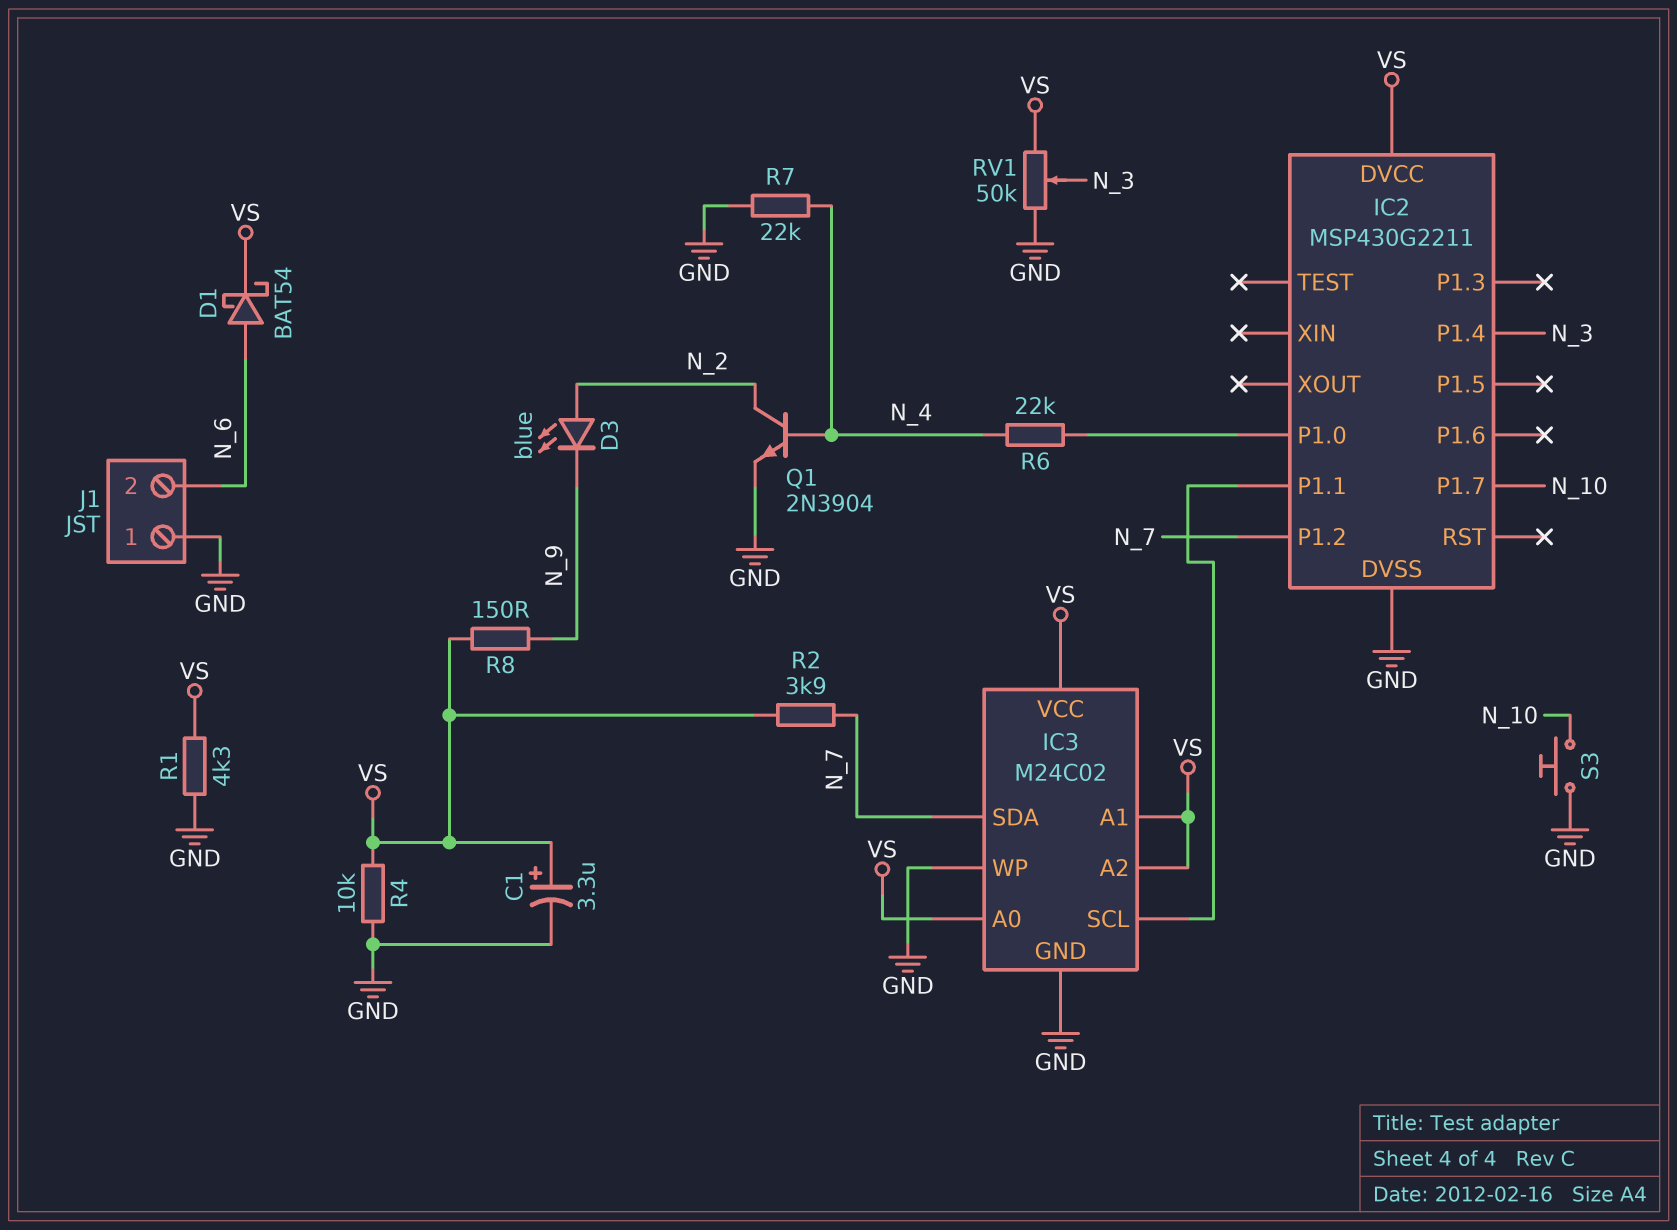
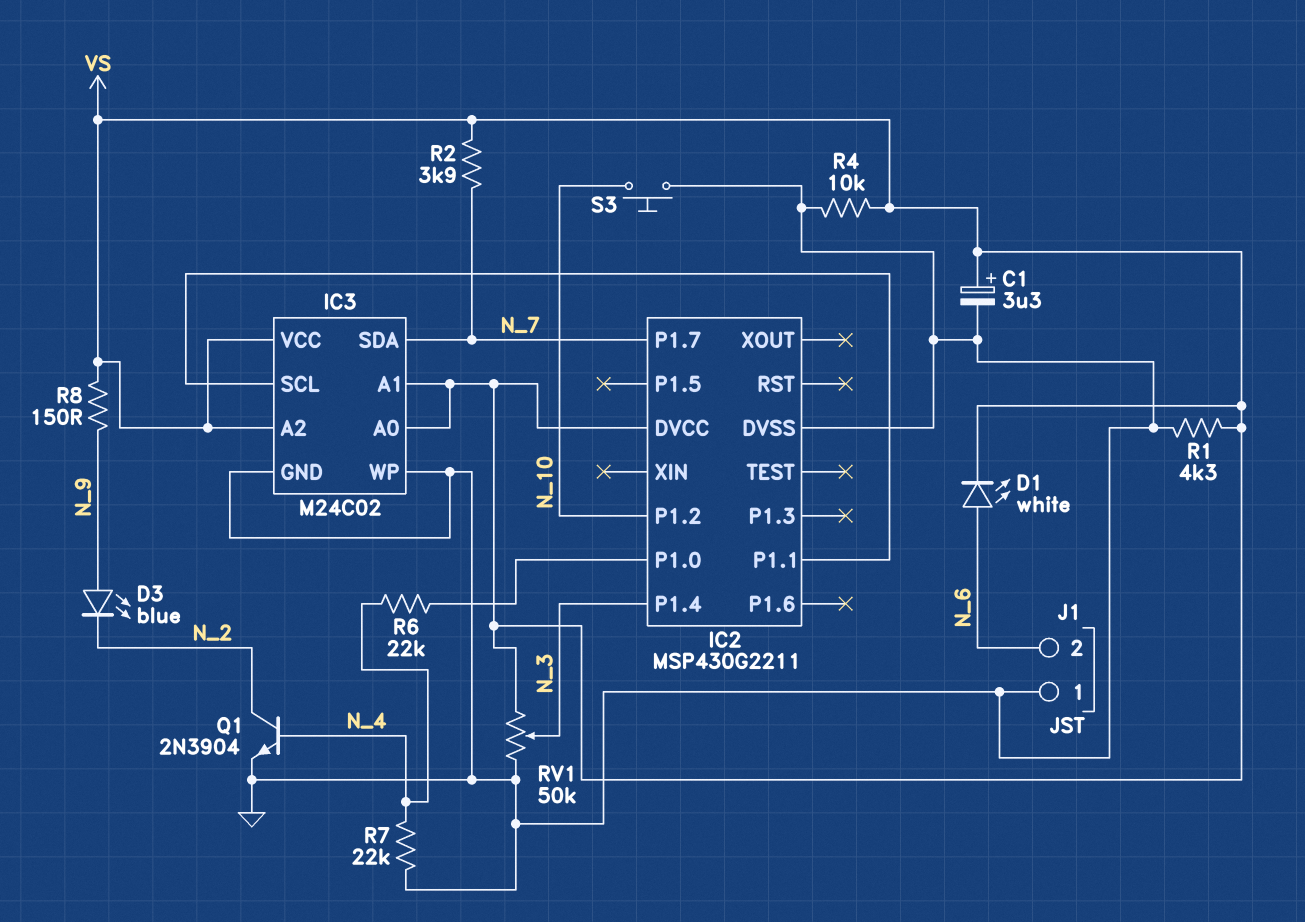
D1: schottky BAT54 (A N_6, K VS) -> LED white (A N_6, K VS)
D3: LED blue (A N_2, K N_9) -> LED blue (A N_9, K N_2)
IC2 pin P1.2: N_7 -> N_10
IC2 pin P1.7: N_10 -> N_7

